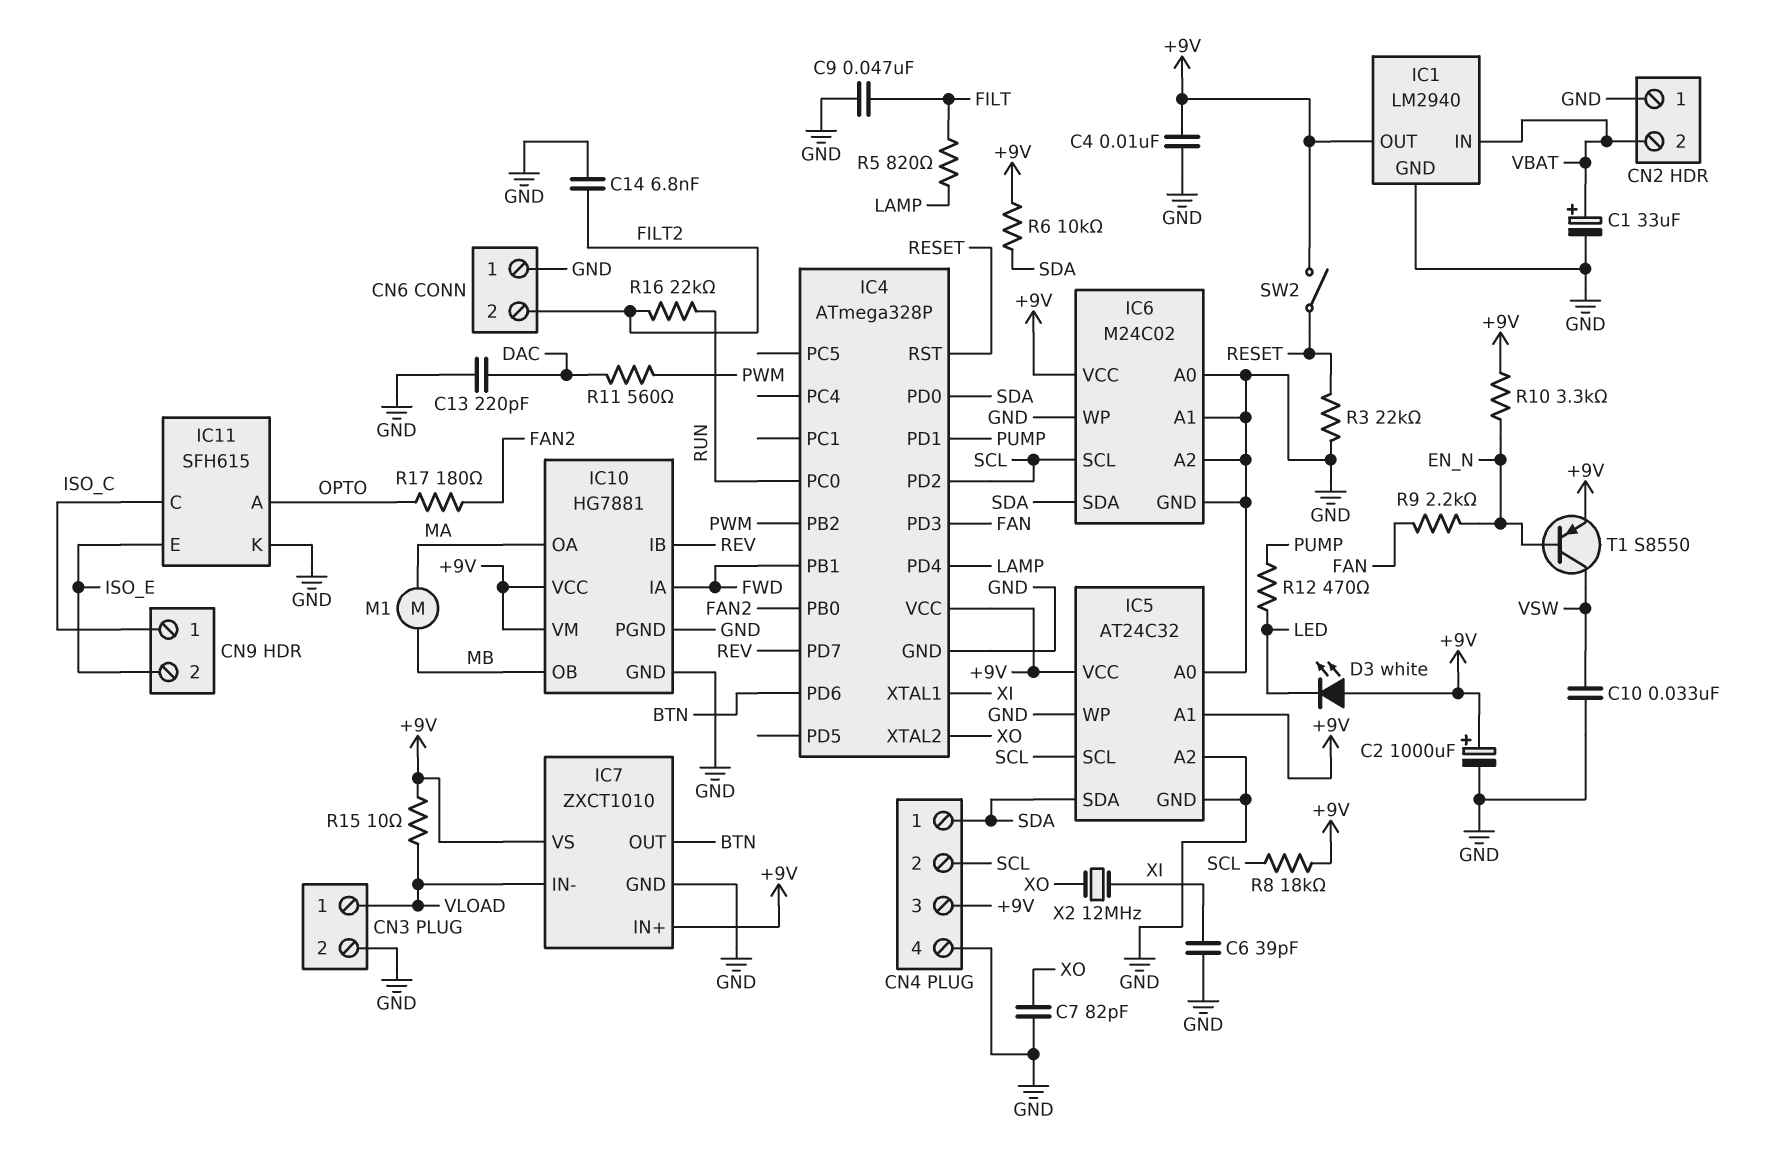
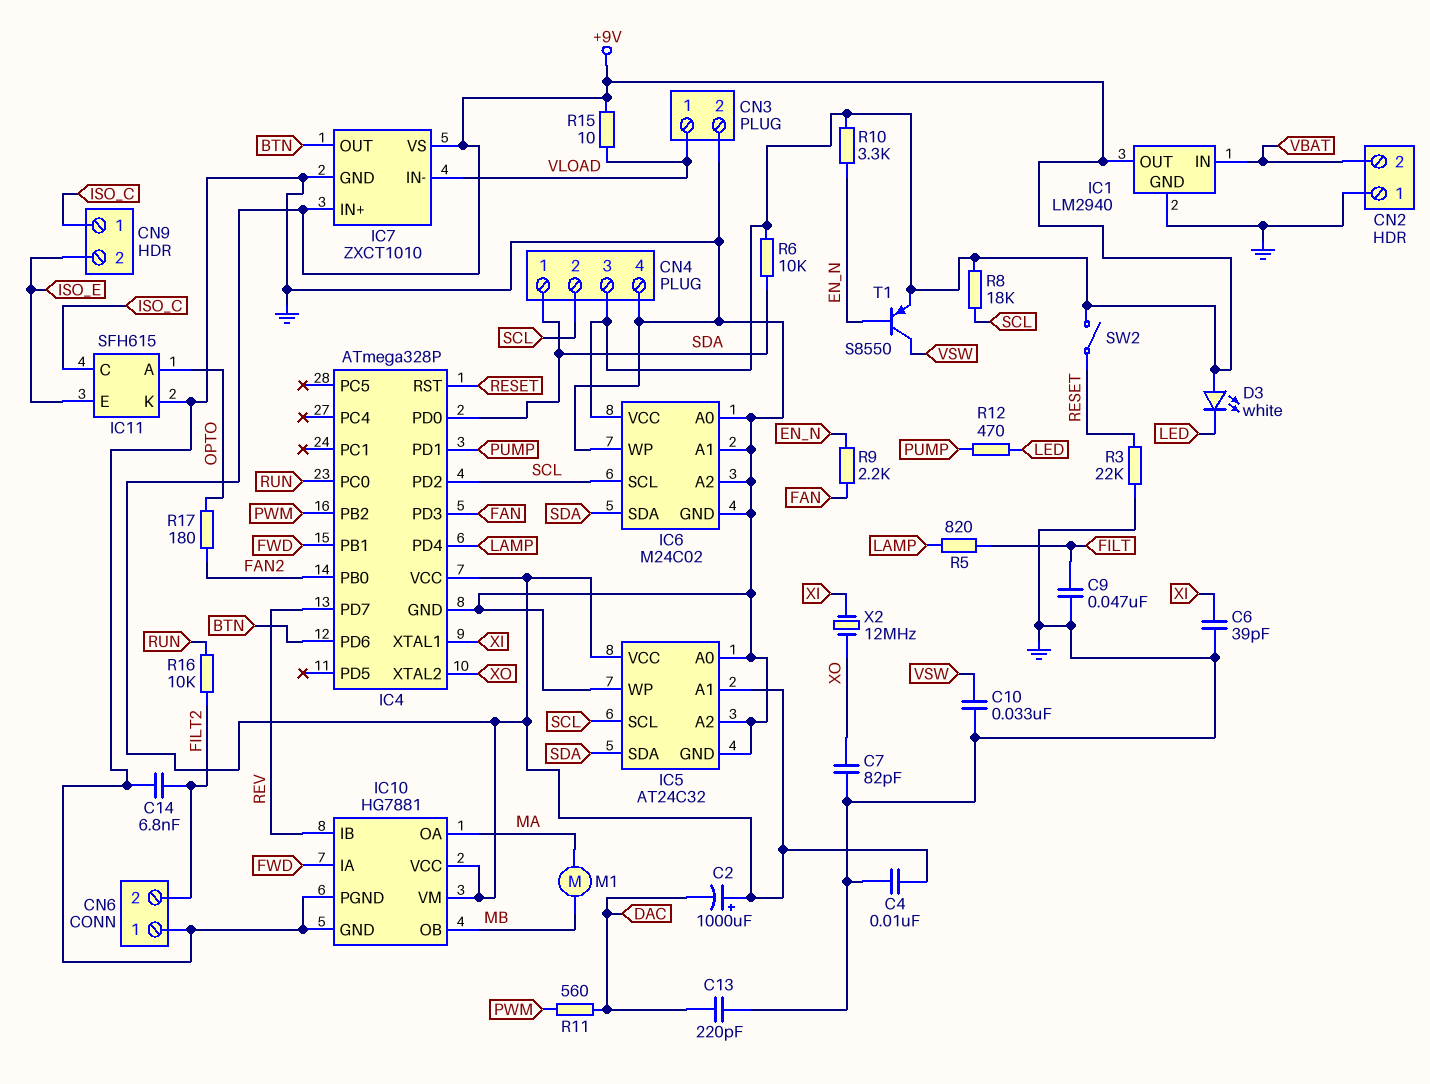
C1: 33uF (plus VBAT, minus GND) -> none
C2: 1000uF (plus +9V, minus GND) -> 1000uF (plus +9V, minus DAC)
R16: 22k (FILT2, RUN) -> 10k (FILT2, RUN)

